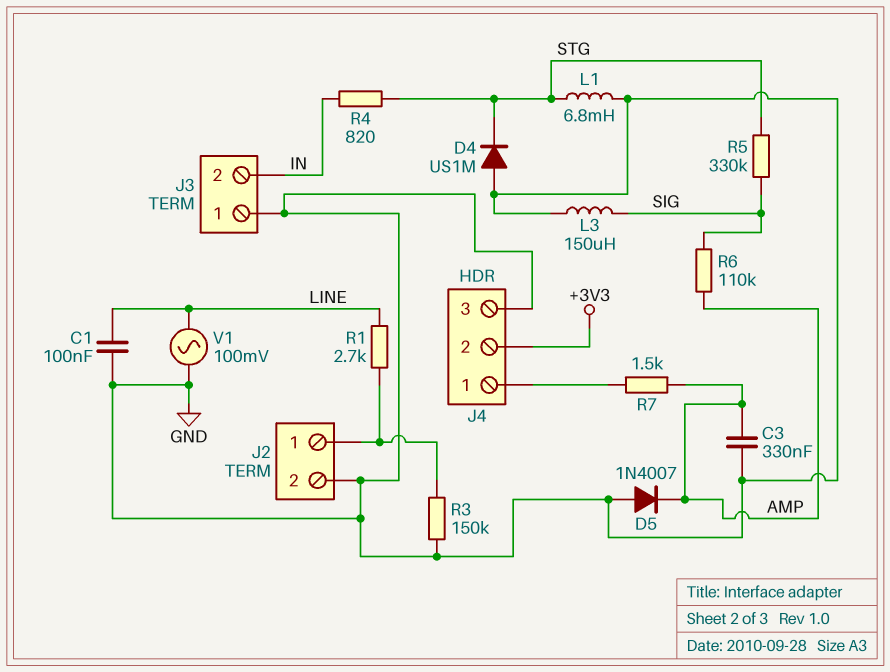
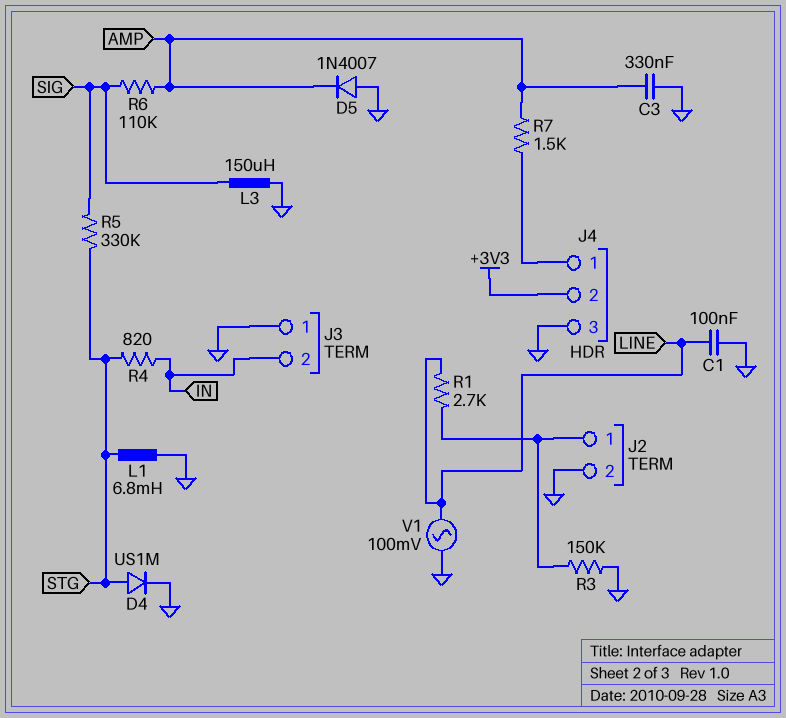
D4: diode US1M (A GND, K STG) -> diode US1M (A STG, K GND)

